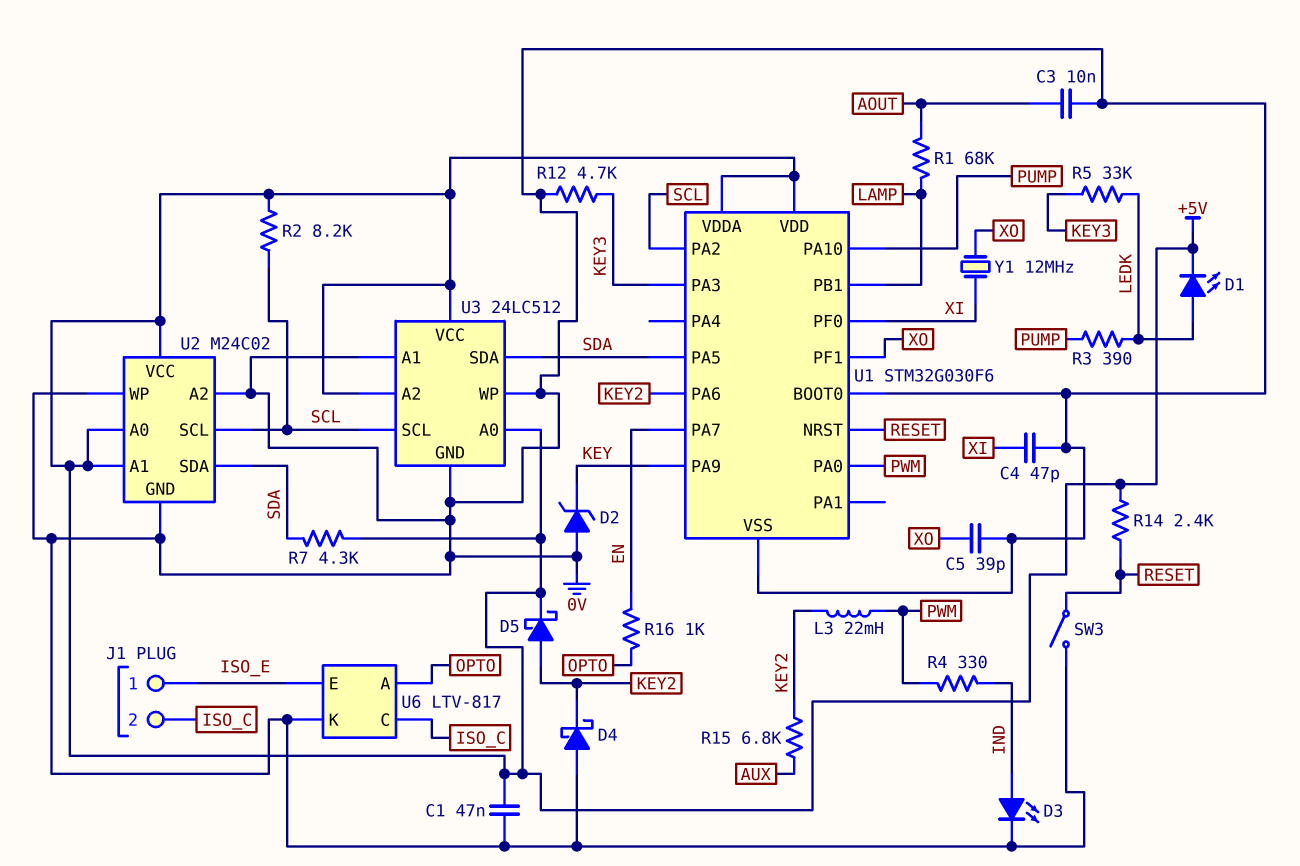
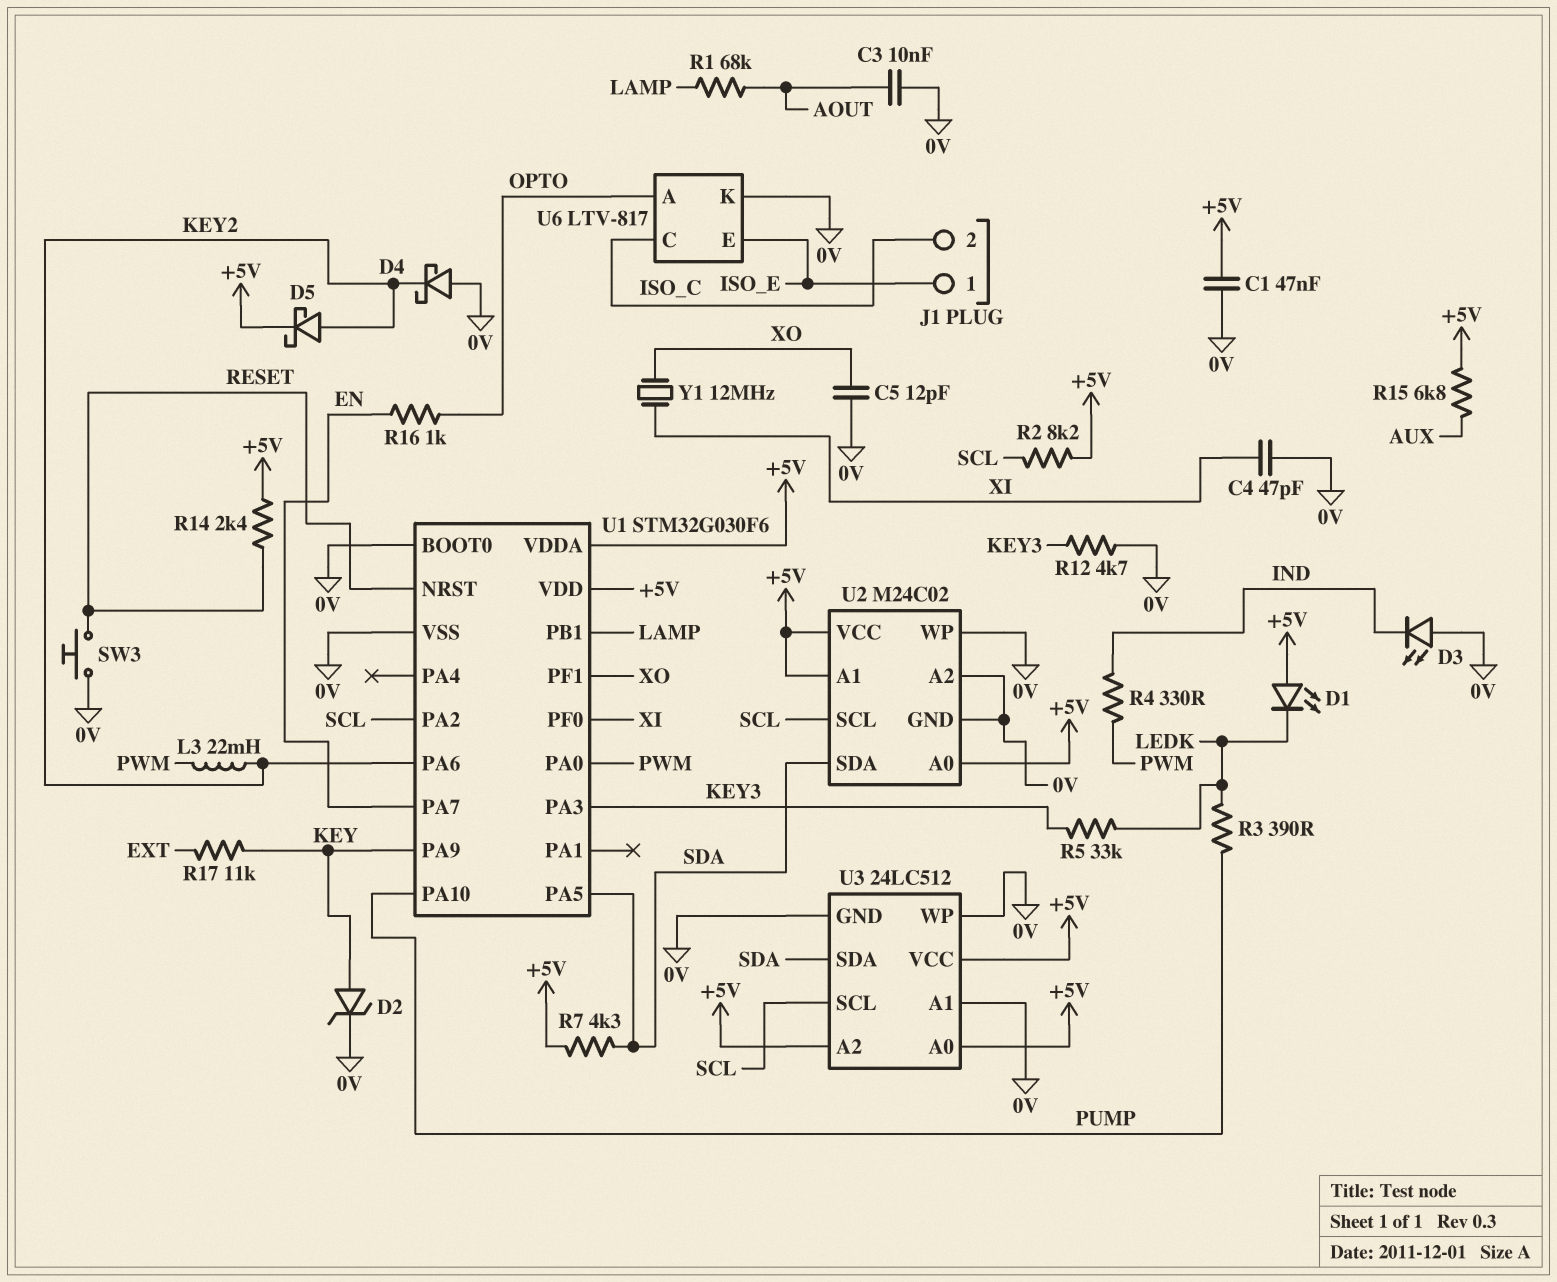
C5: 39pF (0V, XO) -> 12pF (0V, XO)
D1: LED (A LEDK, K +5V) -> LED (A +5V, K LEDK)
D2: zener (A 0V, K KEY) -> zener (A KEY, K 0V)
D3: LED (A IND, K 0V) -> LED (A 0V, K IND)
R15: 6.8k (AUX, KEY2) -> 6.8k (+5V, AUX)
R17: none -> 11k (EXT, KEY)
SW3: switch (0V, RESET) -> button (0V, RESET)

